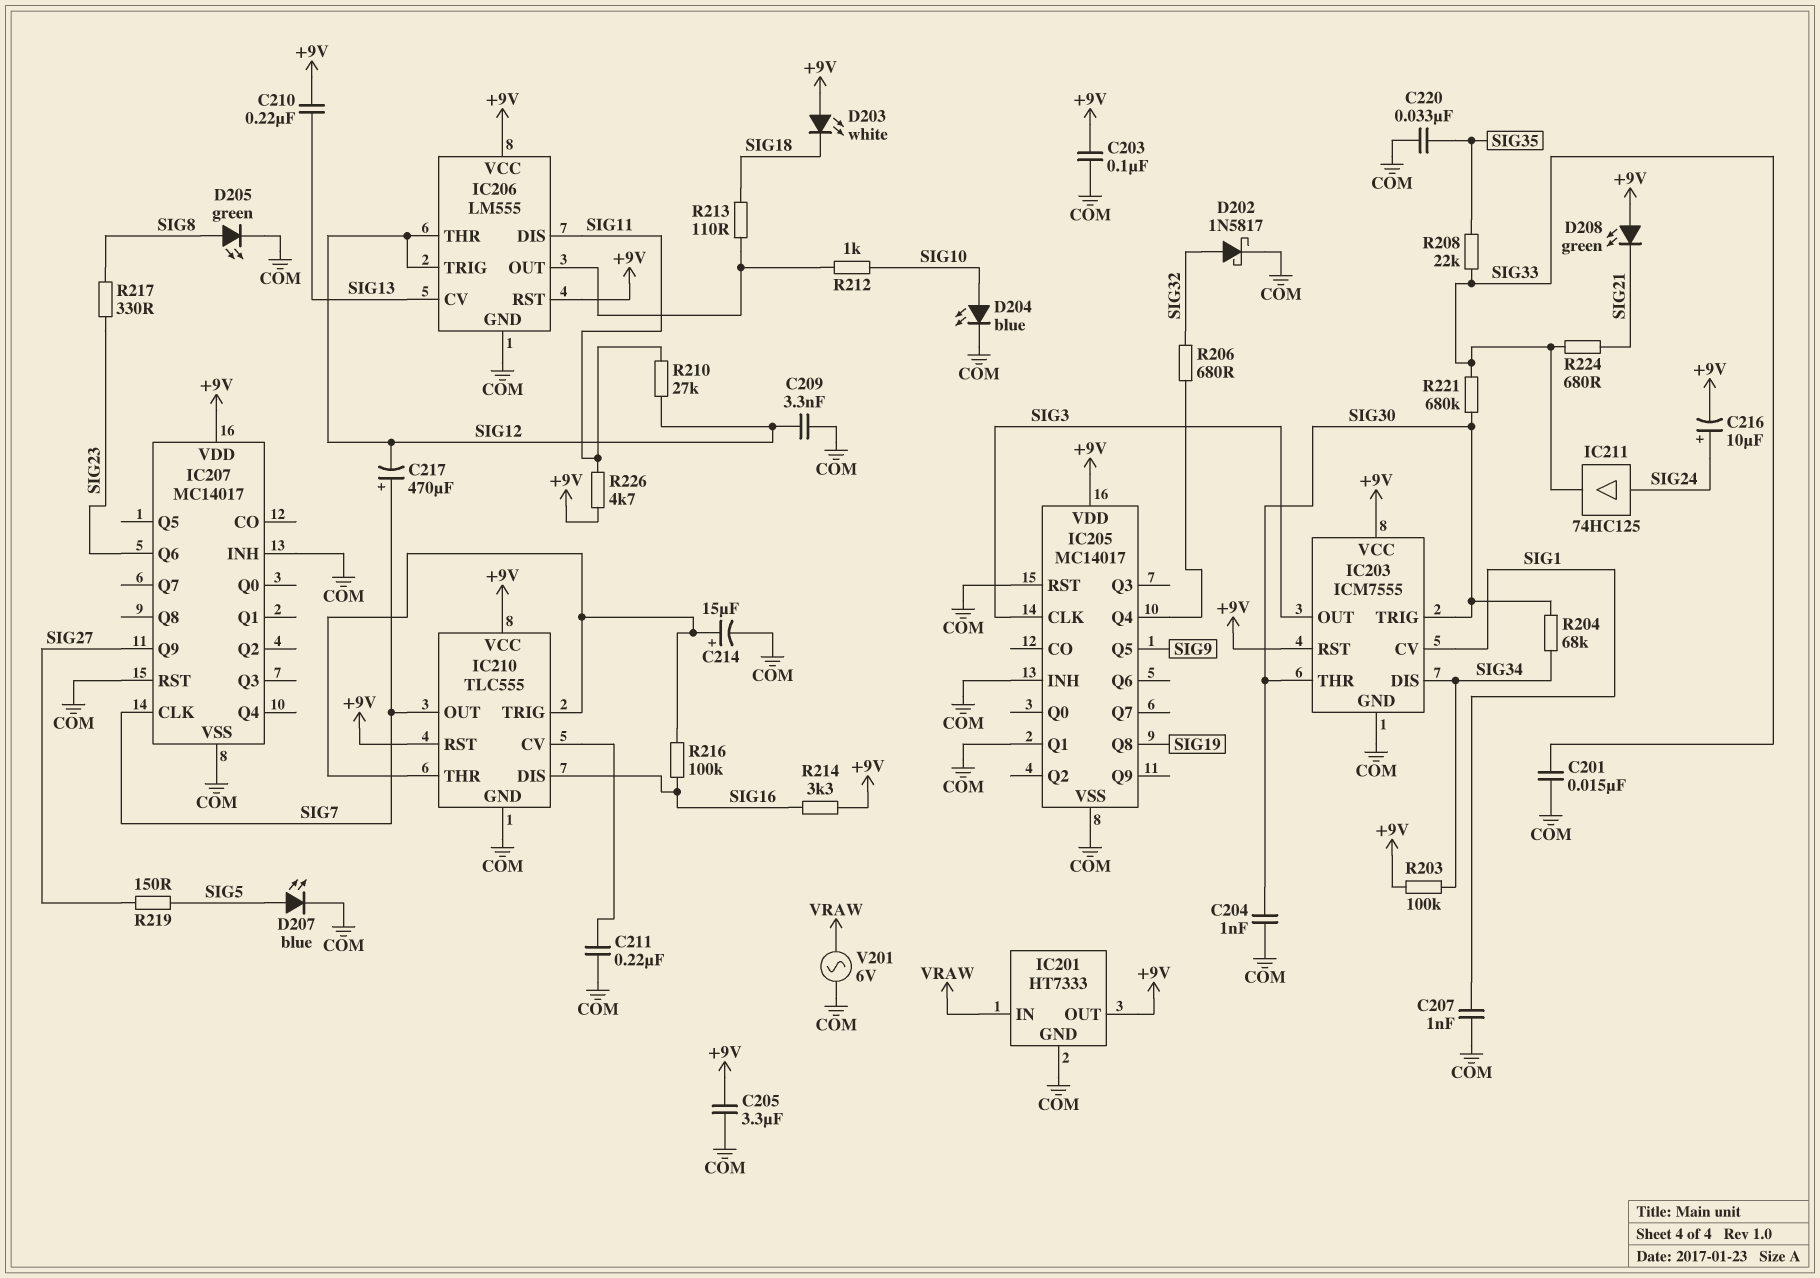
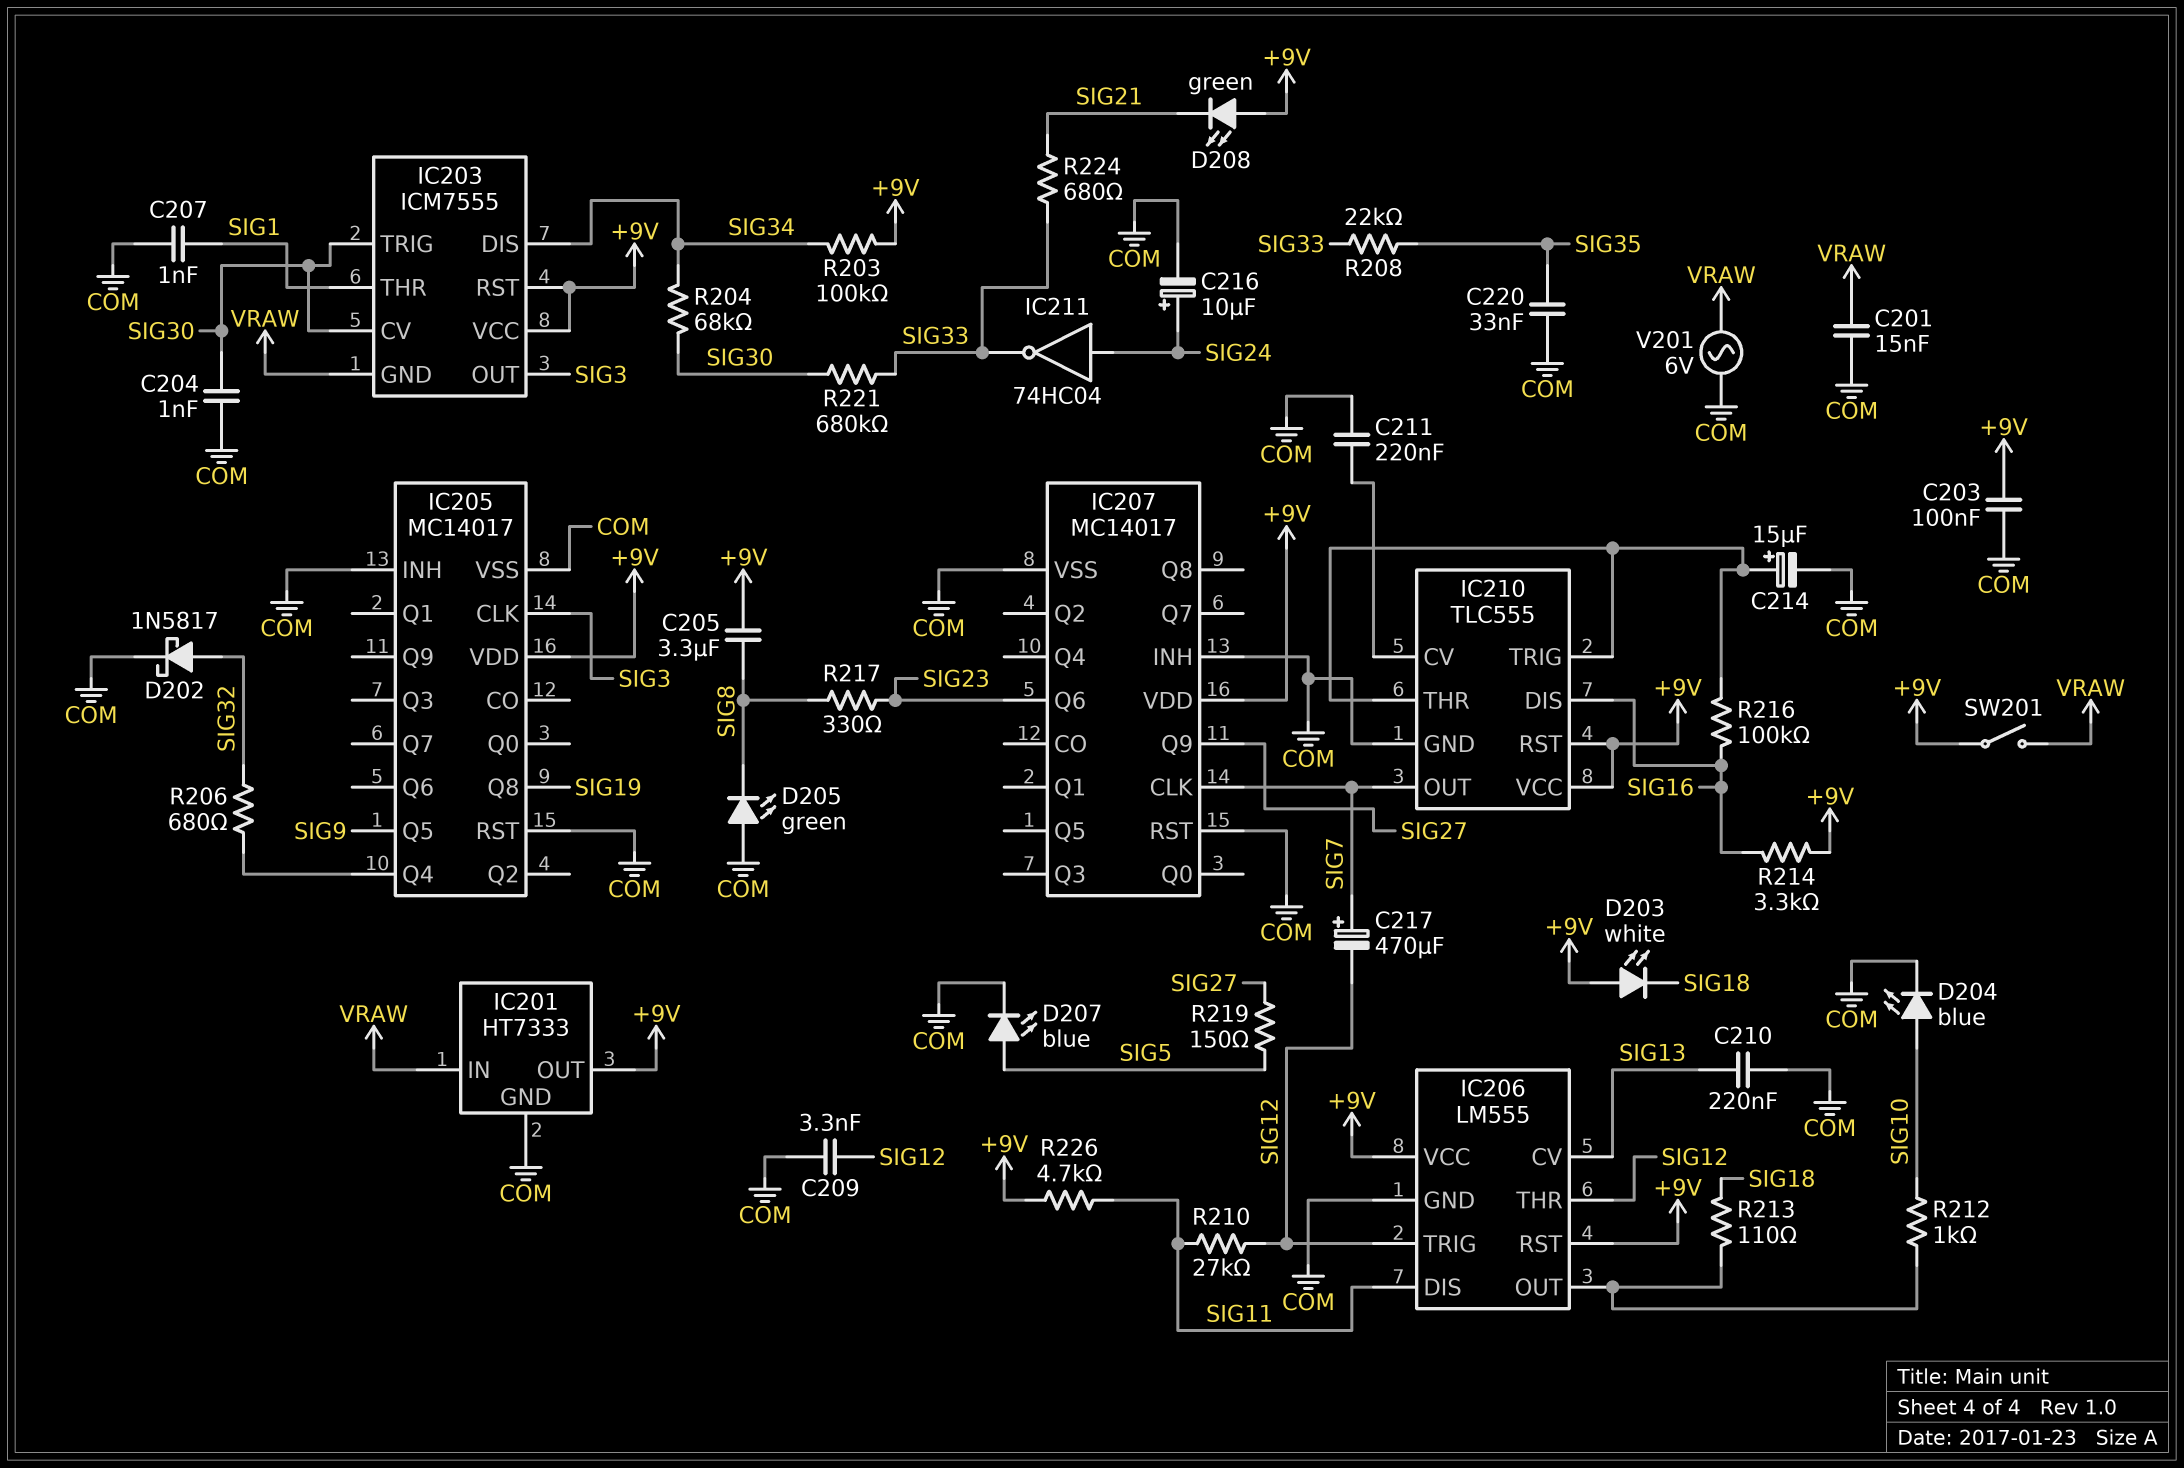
C201: 15nF (COM, SIG33) -> 15nF (COM, VRAW)
C205: 3.3uF (+9V, COM) -> 3.3uF (+9V, SIG8)
C210: 220nF (+9V, SIG13) -> 220nF (COM, SIG13)
C216: 10uF (plus SIG24, minus +9V) -> 10uF (plus SIG24, minus COM)
D205: LED green (A SIG8, K COM) -> LED green (A COM, K SIG8)
IC203 pin CV: SIG1 -> SIG30
IC203 pin GND: COM -> VRAW
IC203 pin THR: SIG30 -> SIG1
IC205 pin Q1: COM -> none
IC211: buffer 74HC125 (in SIG24, out SIG33) -> NOT 74HC04 (in SIG24, out SIG33)
SW201: none -> switch (+9V, VRAW)

